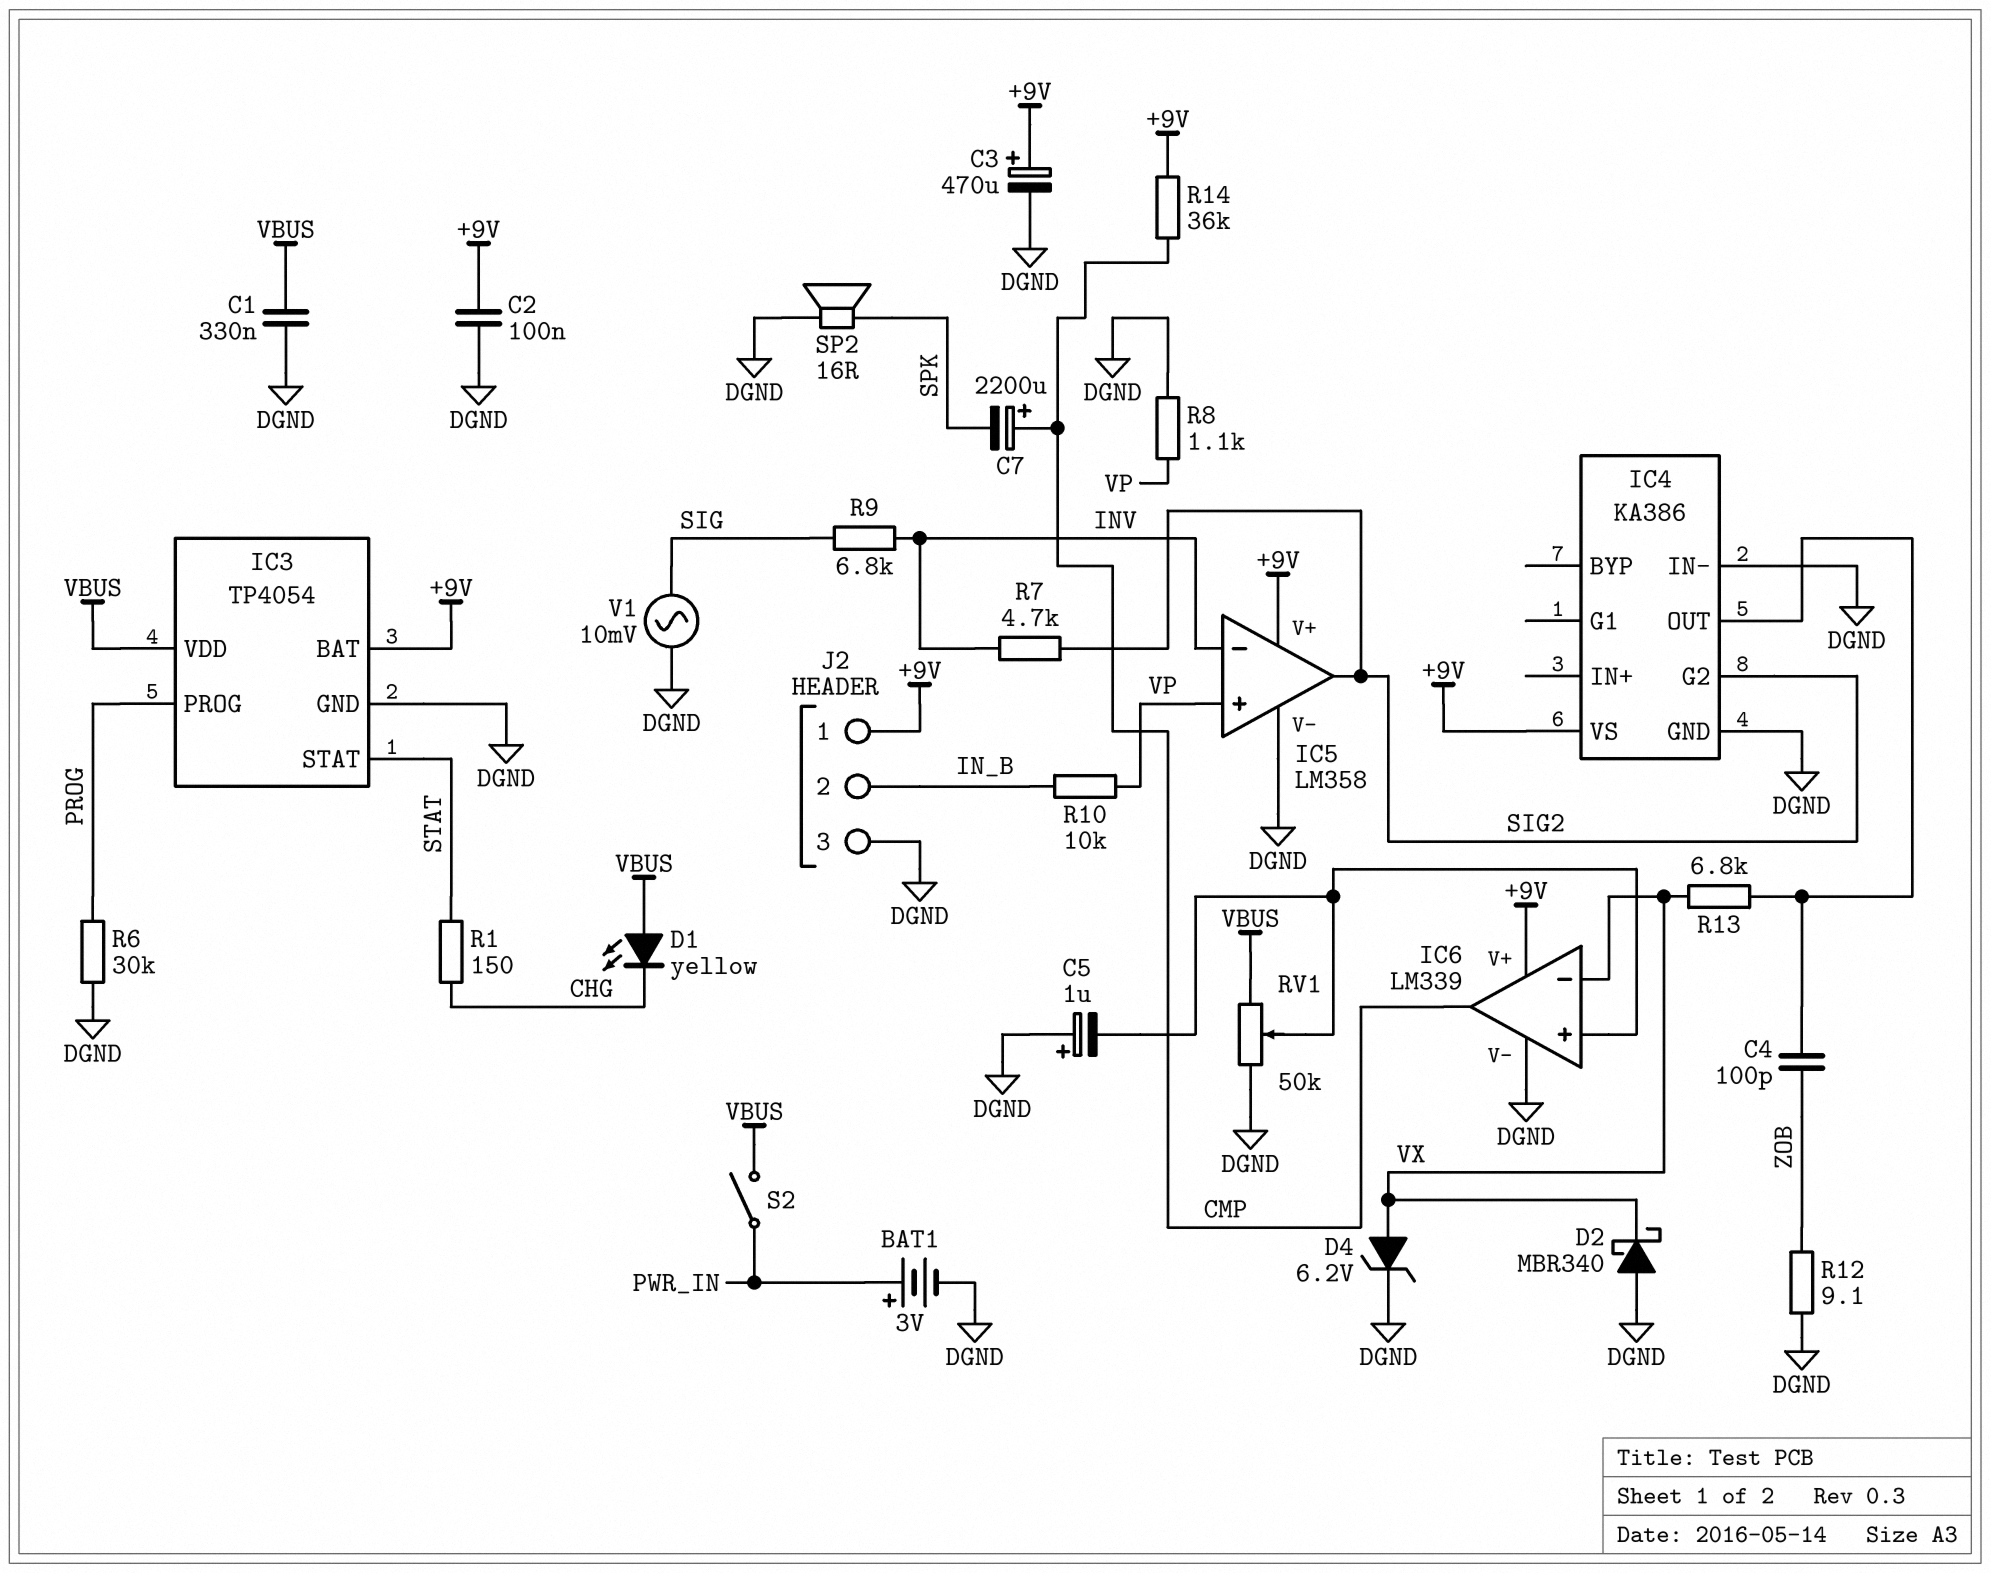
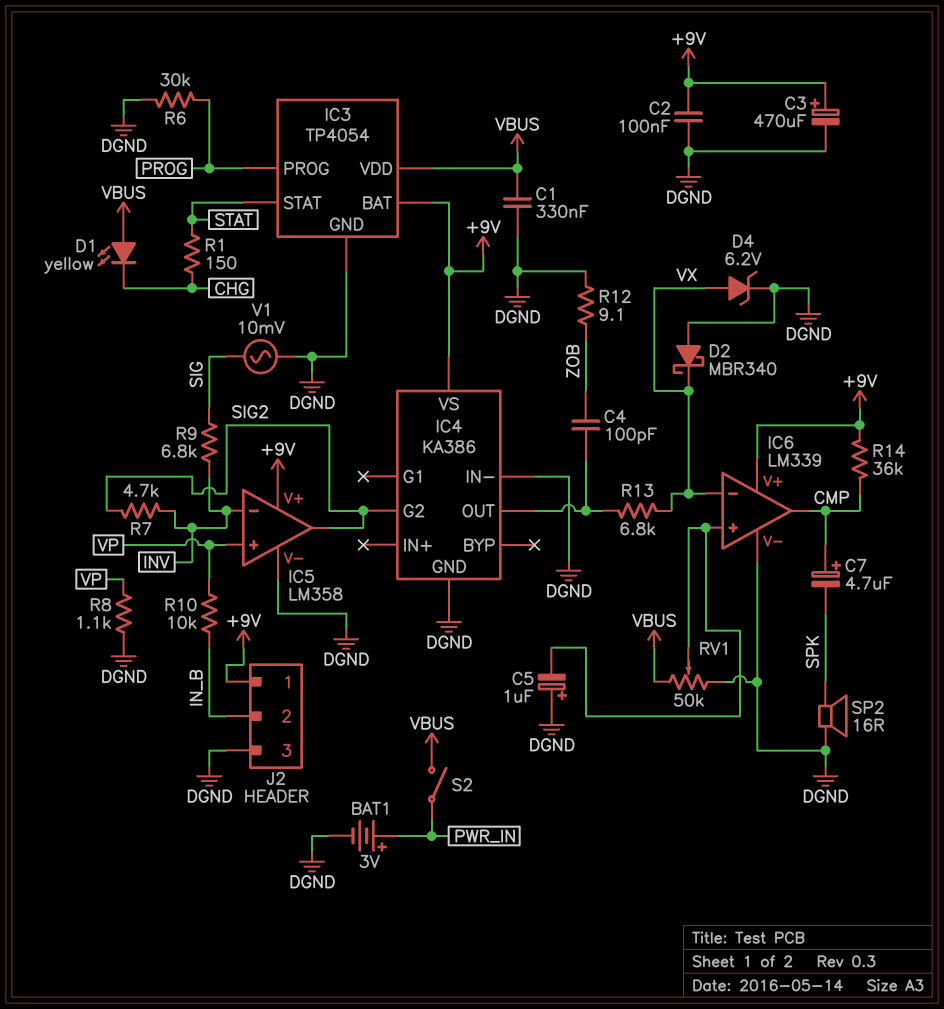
C7: 2200uF (plus CMP, minus SPK) -> 4.7uF (plus CMP, minus SPK)

